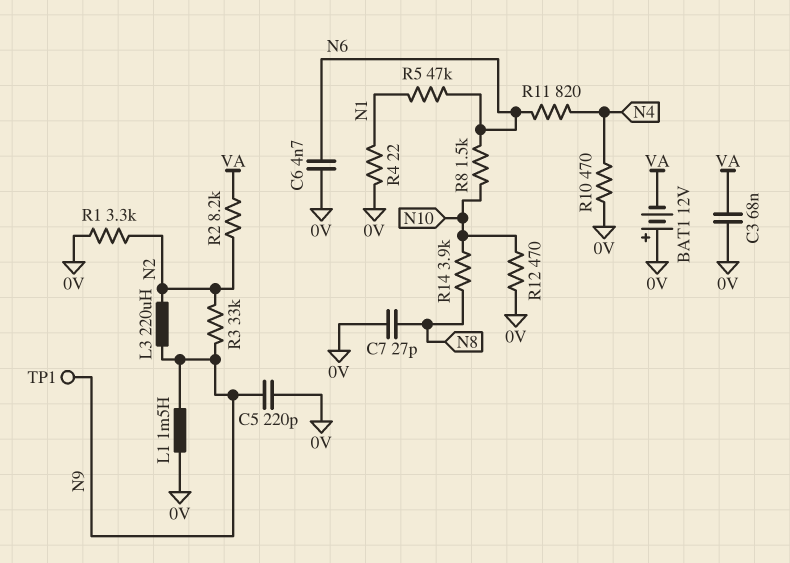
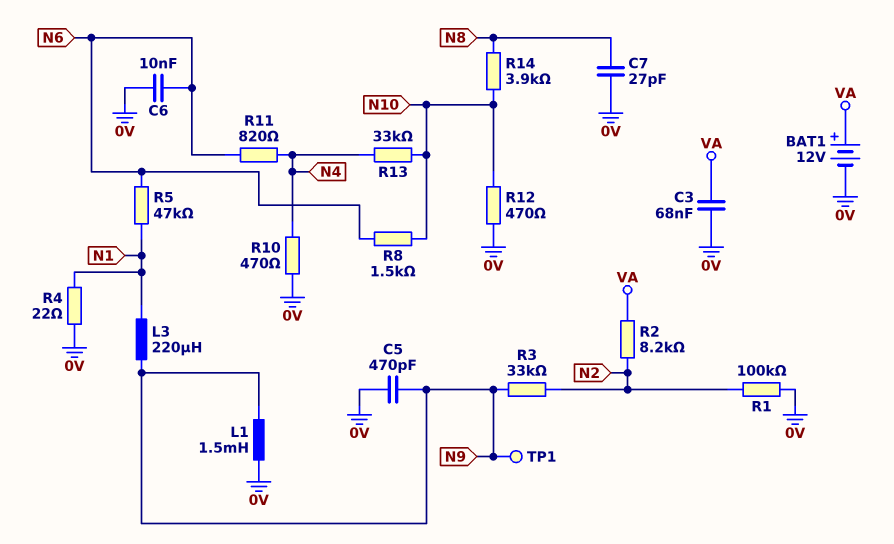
BAT1: 12V (plus 0V, minus VA) -> 12V (plus VA, minus 0V)
C5: 220pF (0V, N9) -> 470pF (0V, N9)
C6: 4.7nF (0V, N6) -> 10nF (0V, N6)
L3: 220uH (N2, N9) -> 220uH (N1, N9)
R1: 3.3k (0V, N2) -> 100k (0V, N2)
R13: none -> 33k (N4, N10)

